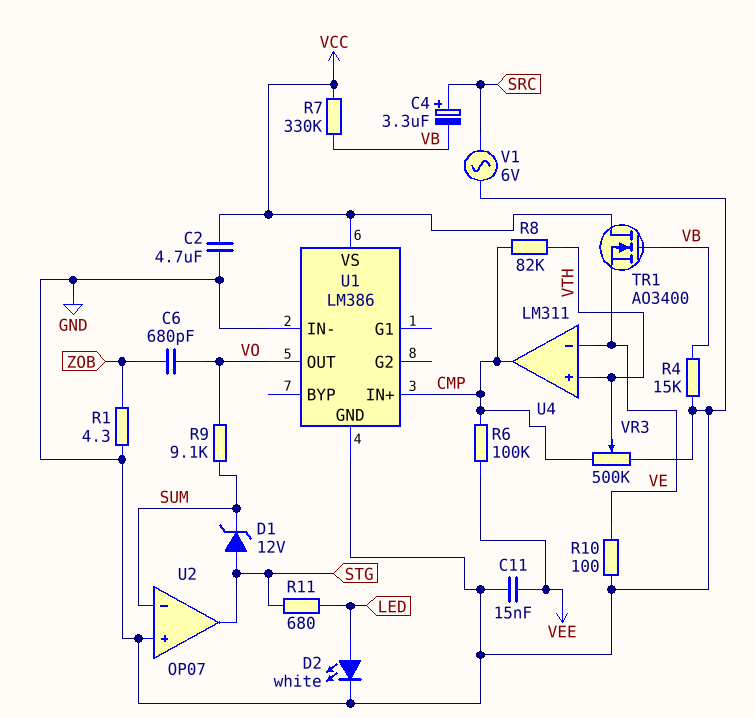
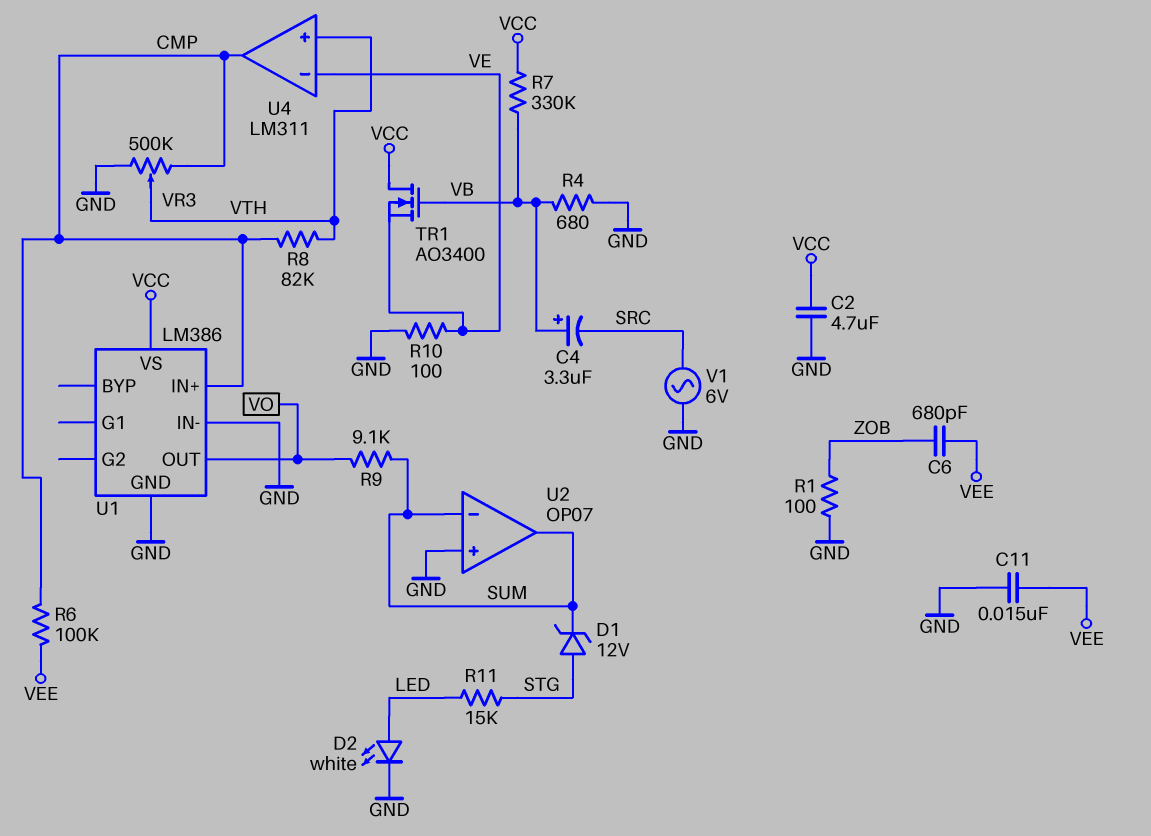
C4: 3.3uF (plus SRC, minus VB) -> 3.3uF (plus VB, minus SRC)
C6: 680pF (VO, ZOB) -> 680pF (VEE, ZOB)
R1: 4.3 (GND, ZOB) -> 100 (GND, ZOB)
R4: 15k (GND, VB) -> 680 (GND, VB)
R11: 680 (LED, STG) -> 15k (LED, STG)
U2 pin out: STG -> SUM

